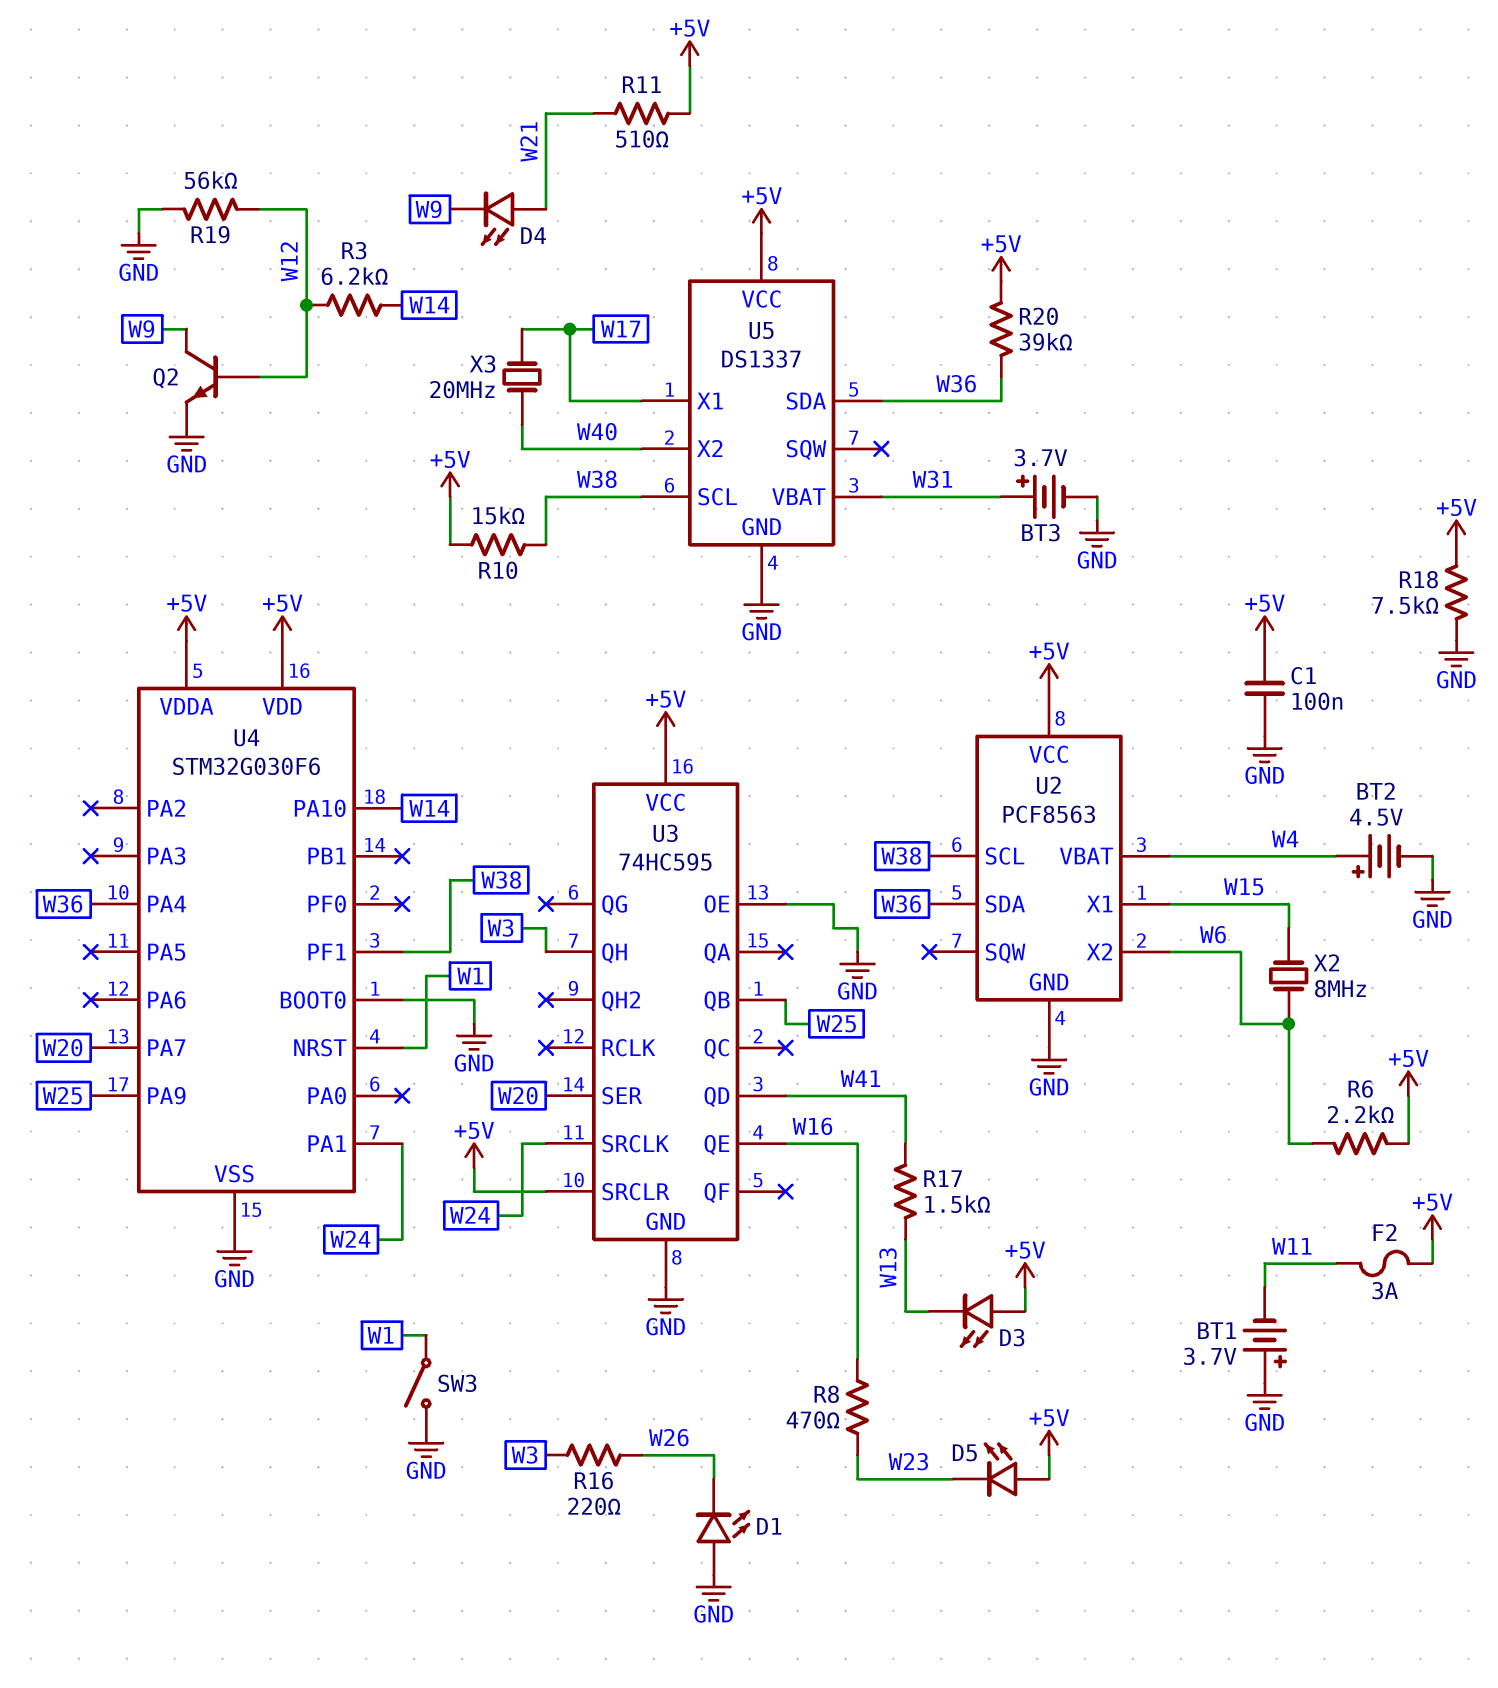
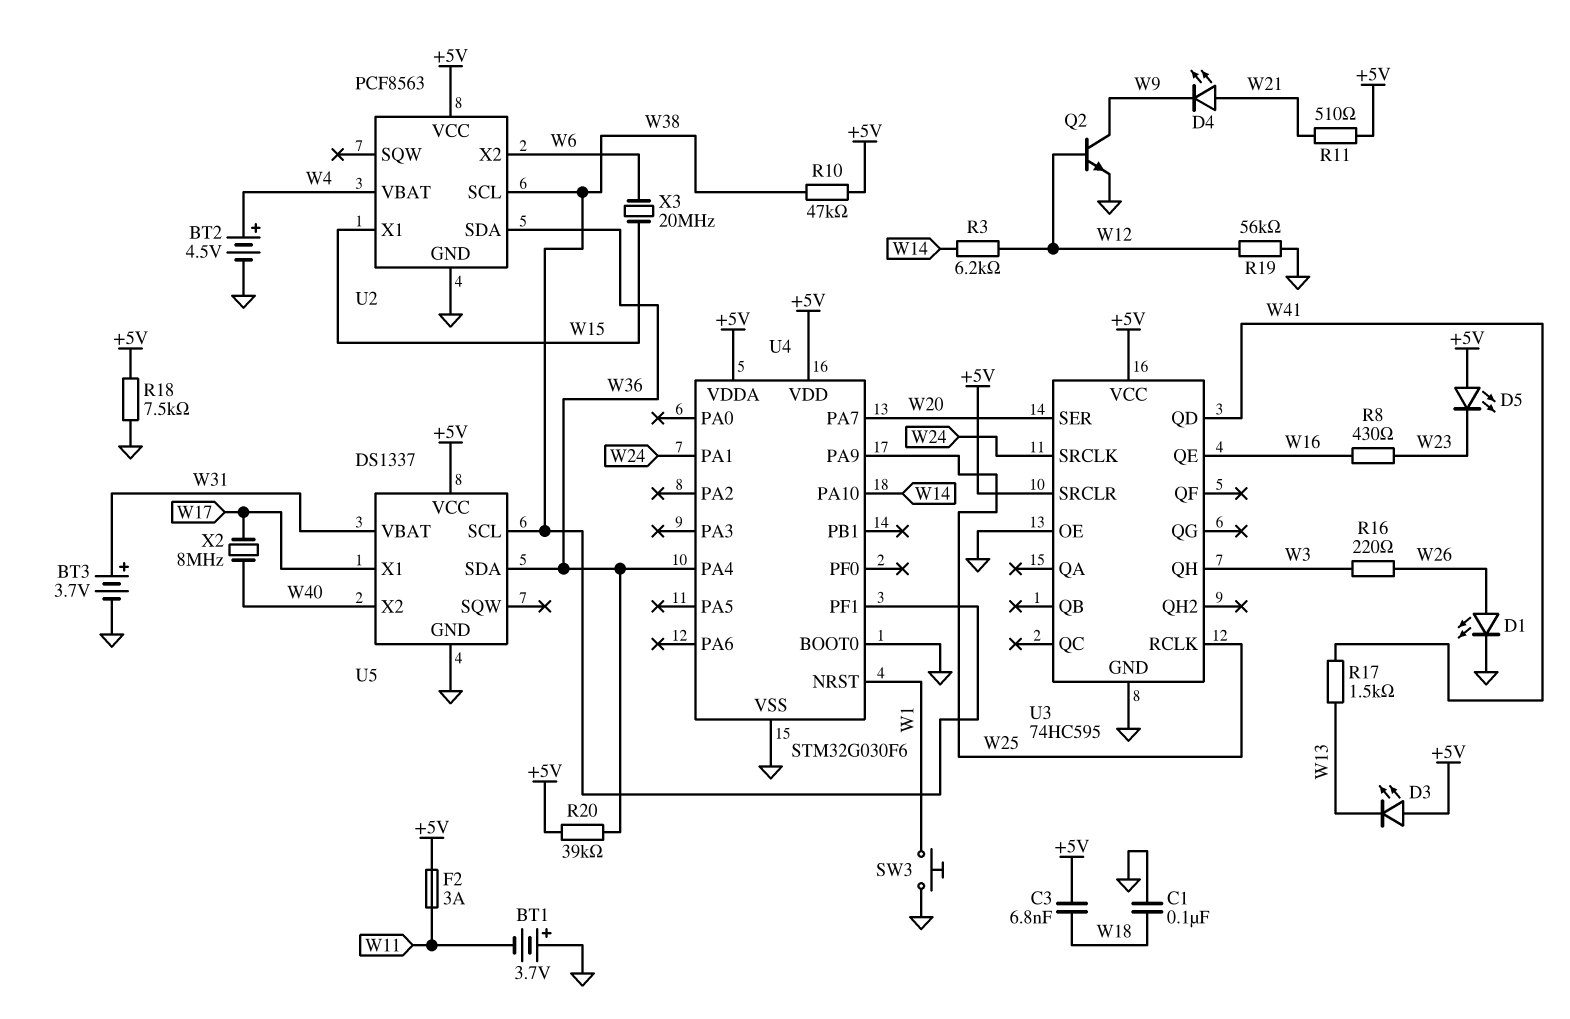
C1: 100nF (+5V, GND) -> 100nF (GND, W18)
C3: none -> 6.8nF (+5V, W18)
D1: LED (A GND, K W26) -> LED (A W26, K GND)
R6: 2.2k (+5V, W6) -> none
R8: 470 (W16, W23) -> 430 (W16, W23)
R10: 15k (+5V, W38) -> 47k (+5V, W38)
SW3: switch (GND, W1) -> button (GND, W1)
U3 pin QB: W25 -> none
U3 pin RCLK: none -> W25
X2: 8MHz (W6, W15) -> 8MHz (W17, W40)
X3: 20MHz (W17, W40) -> 20MHz (W6, W15)

